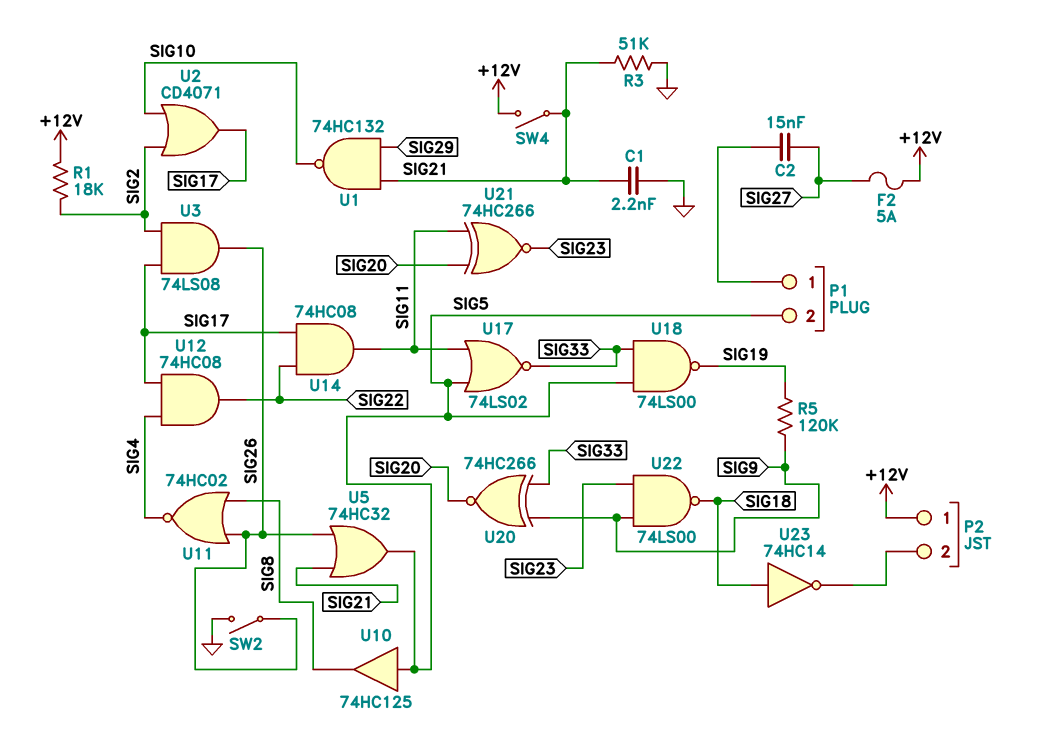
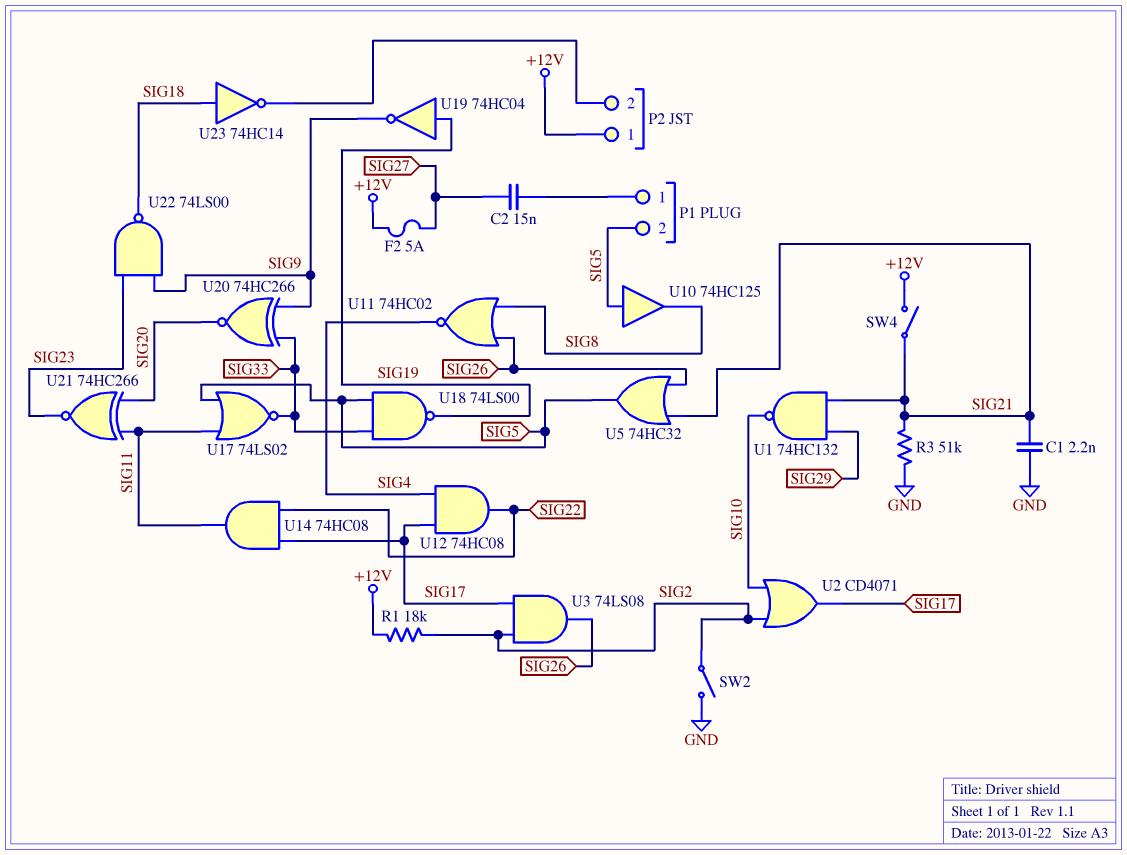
R5: 120k (SIG9, SIG19) -> none
SW2: switch (GND, SIG26) -> switch (GND, SIG2)
U19: none -> NOT 74HC04 (in SIG19, out SIG9)

